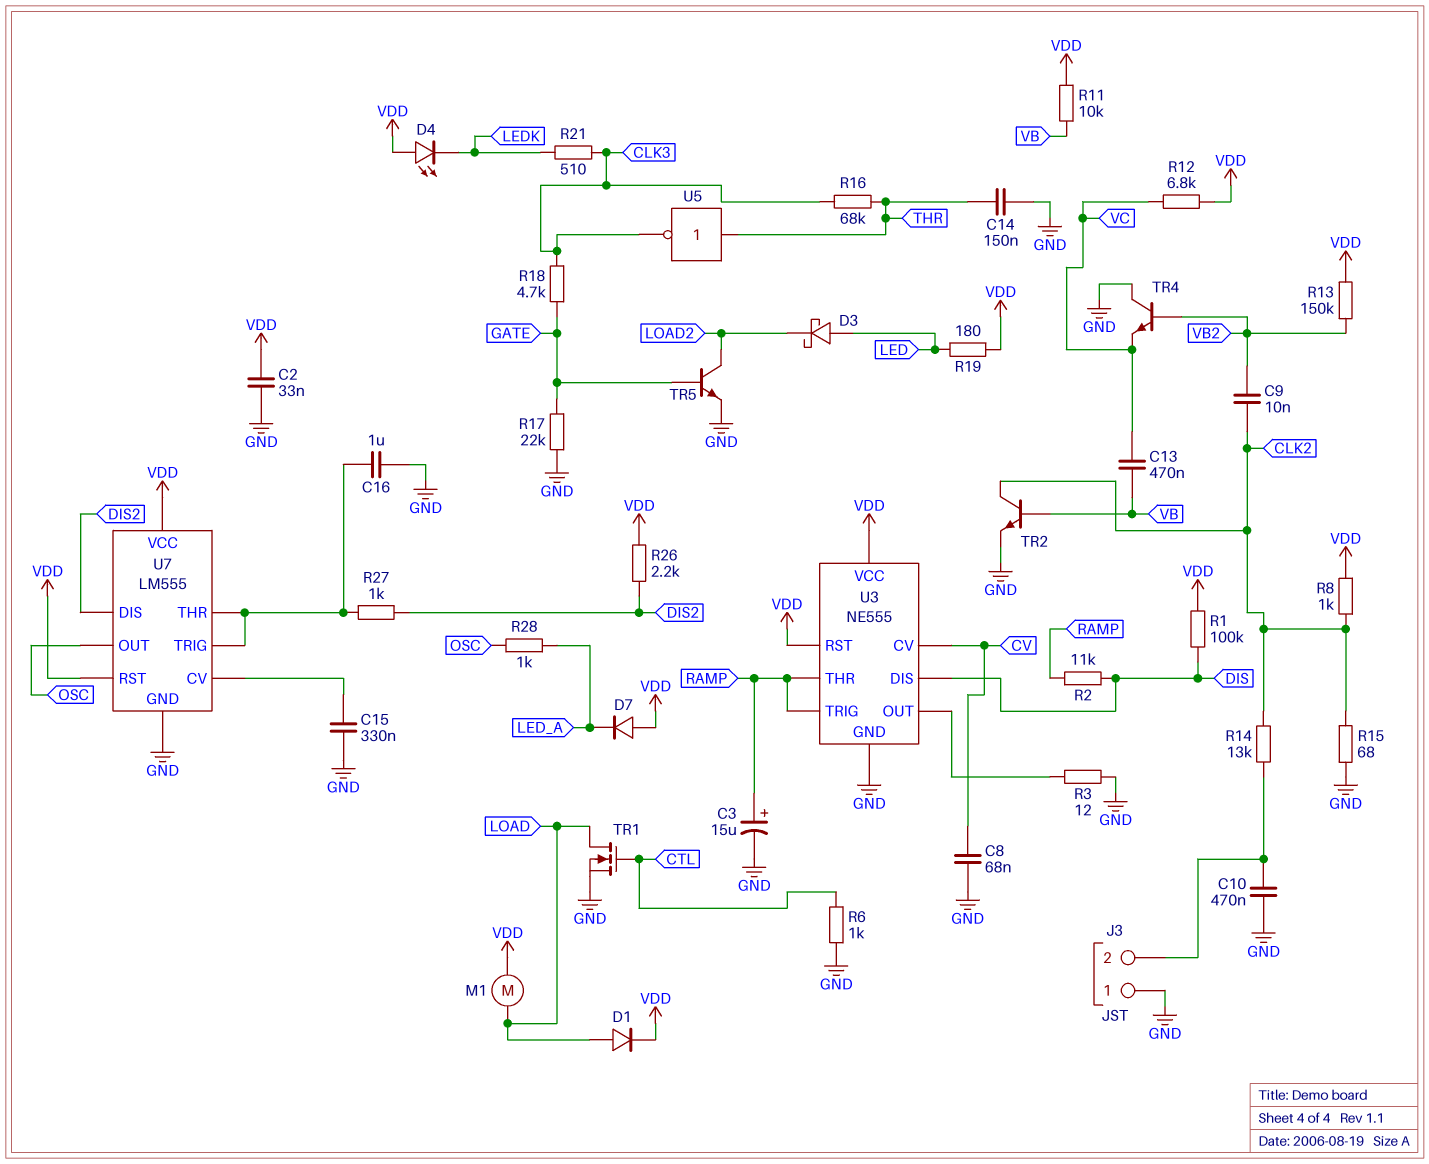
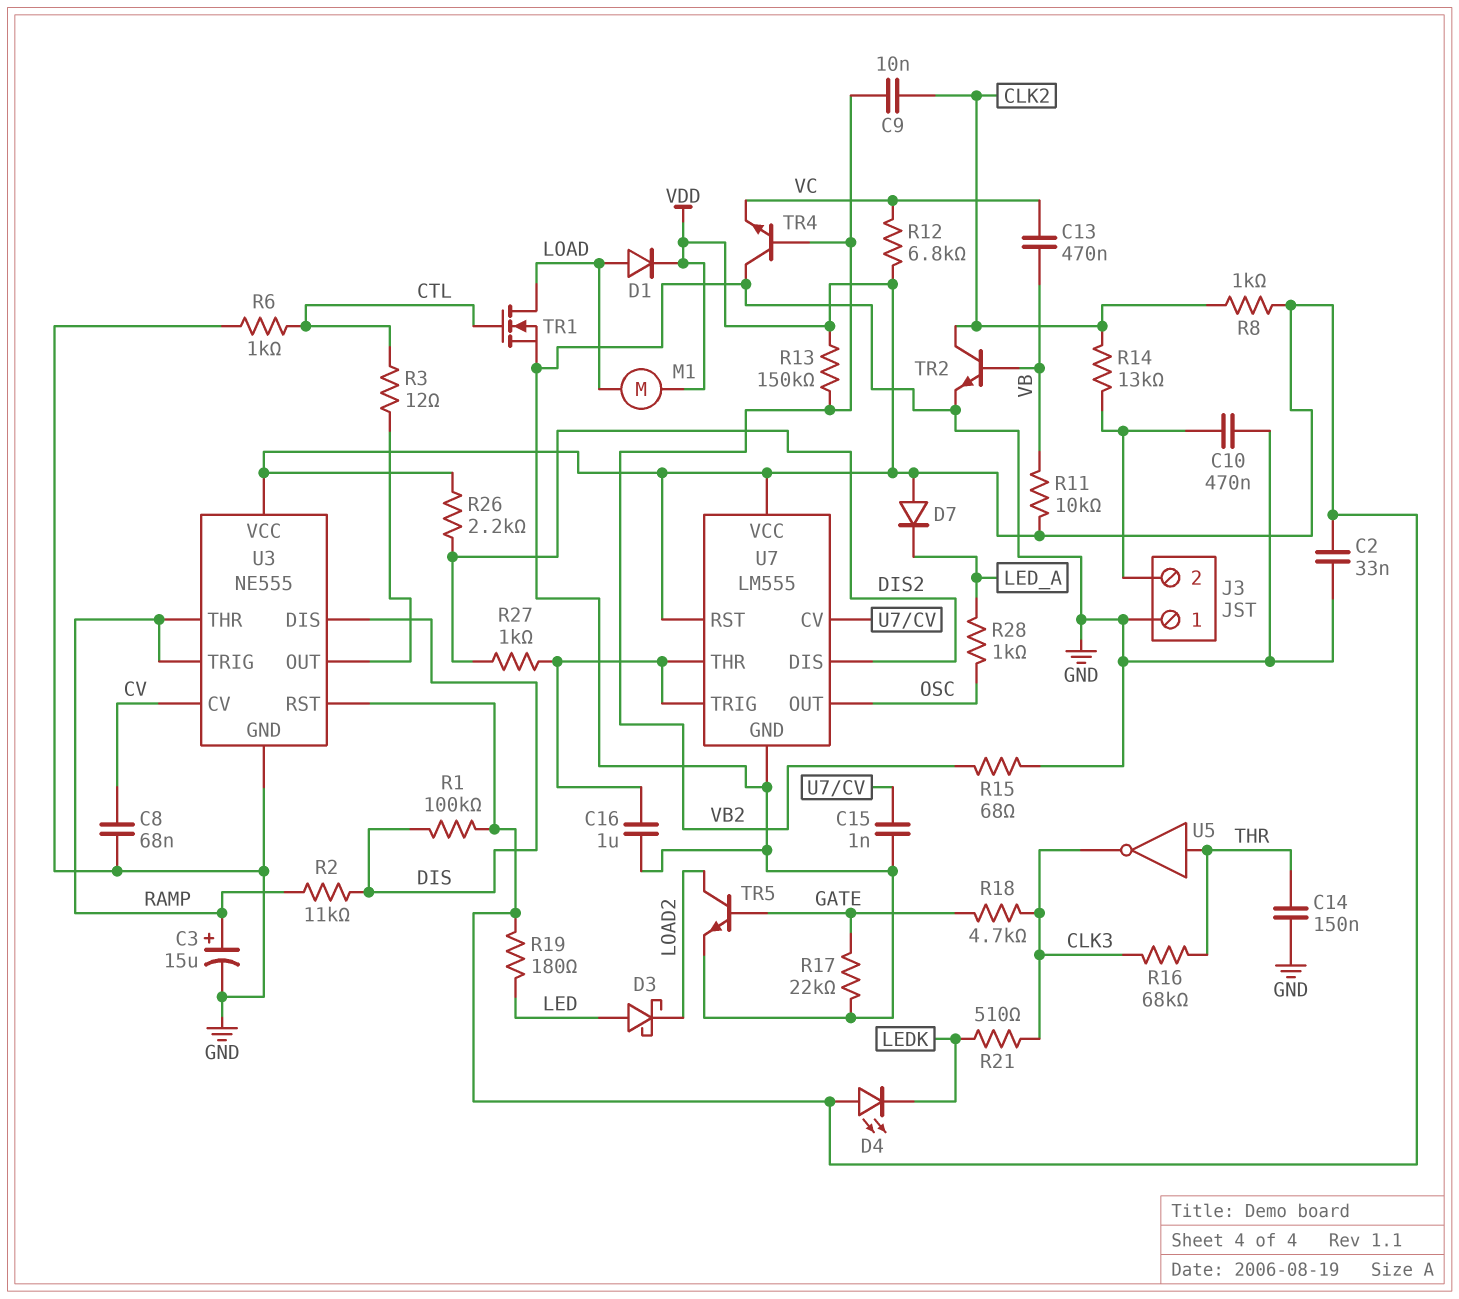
C15: 330nF (GND, U7/CV) -> 1nF (GND, U7/CV)
R3: 12 (GND, U3/OUT) -> 12 (CTL, U3/OUT)
R15: 68 (CLK2, GND) -> 68 (GND, VB2)

